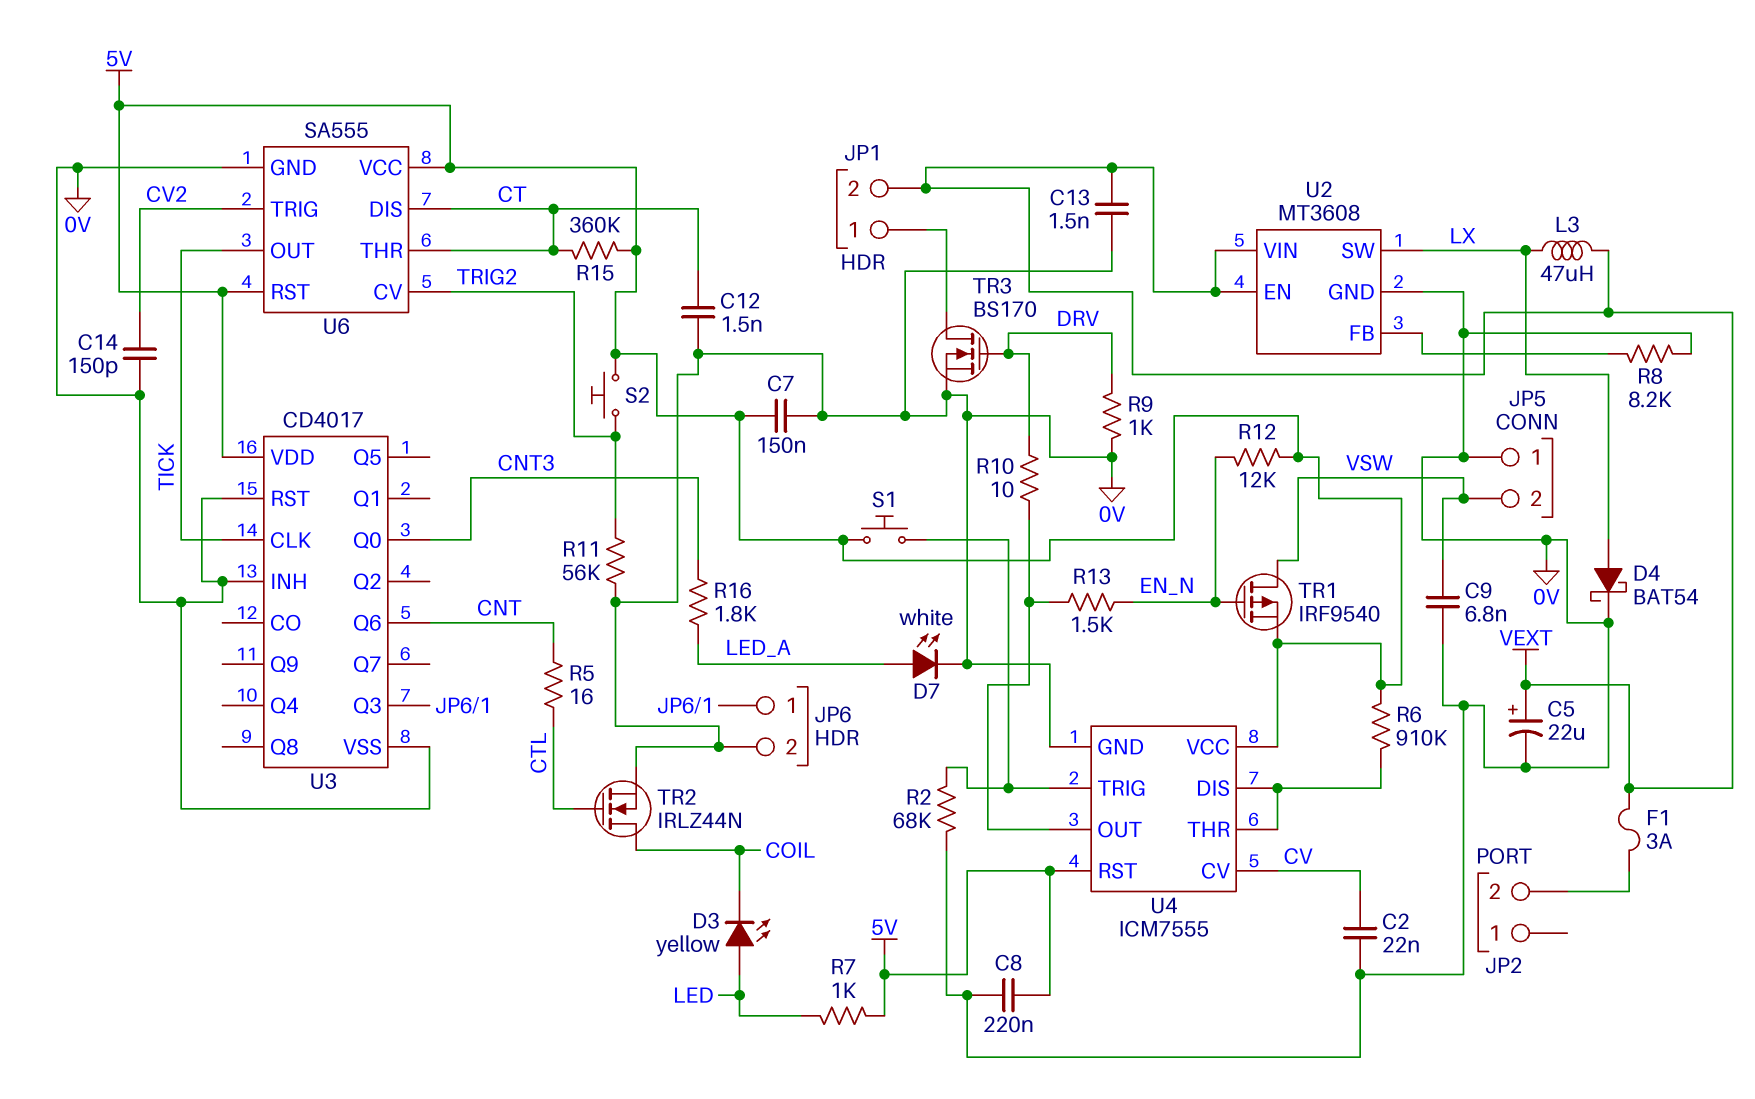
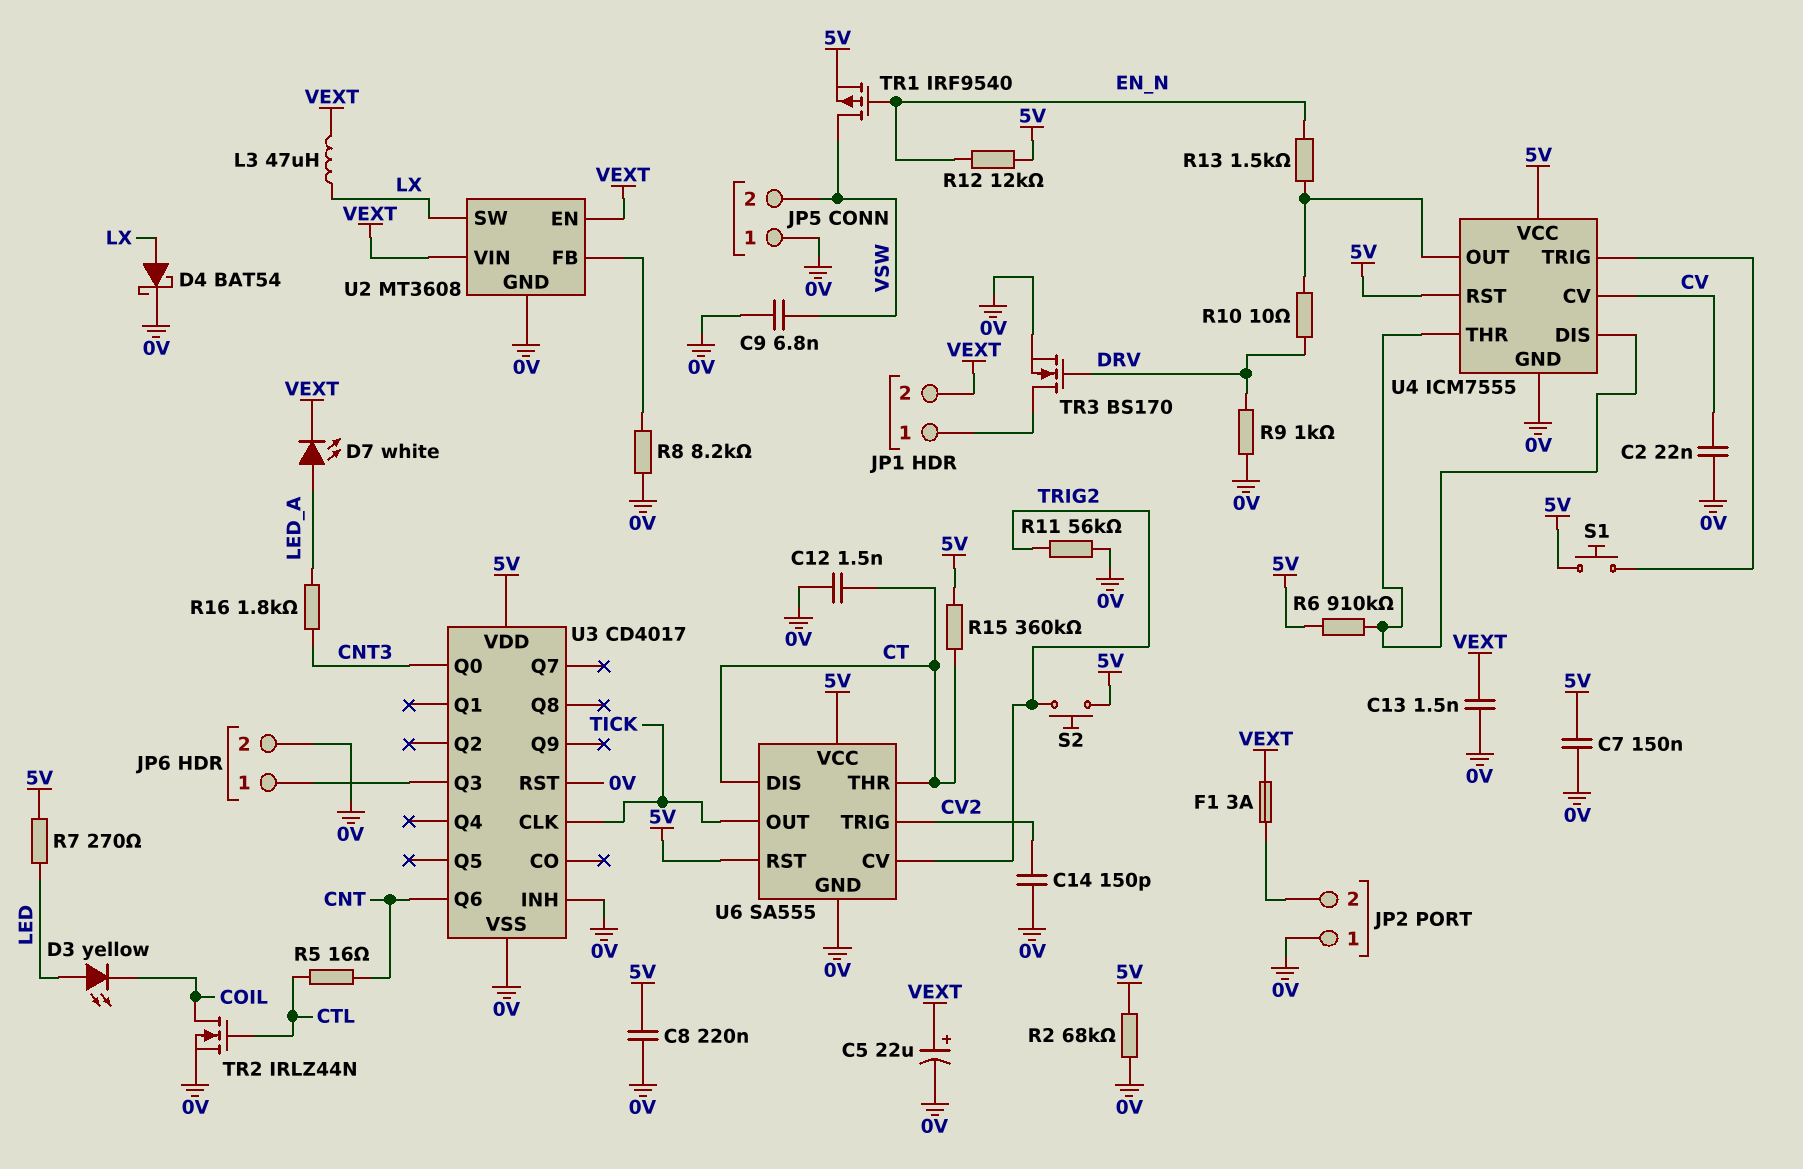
D7: LED white (A LED_A, K 0V) -> LED white (A LED_A, K VEXT)
JP2 pin 1: none -> 0V
R2: 68k (0V, U4/TRIG) -> 68k (0V, 5V)
R7: 1k (5V, LED) -> 270 (5V, LED)

